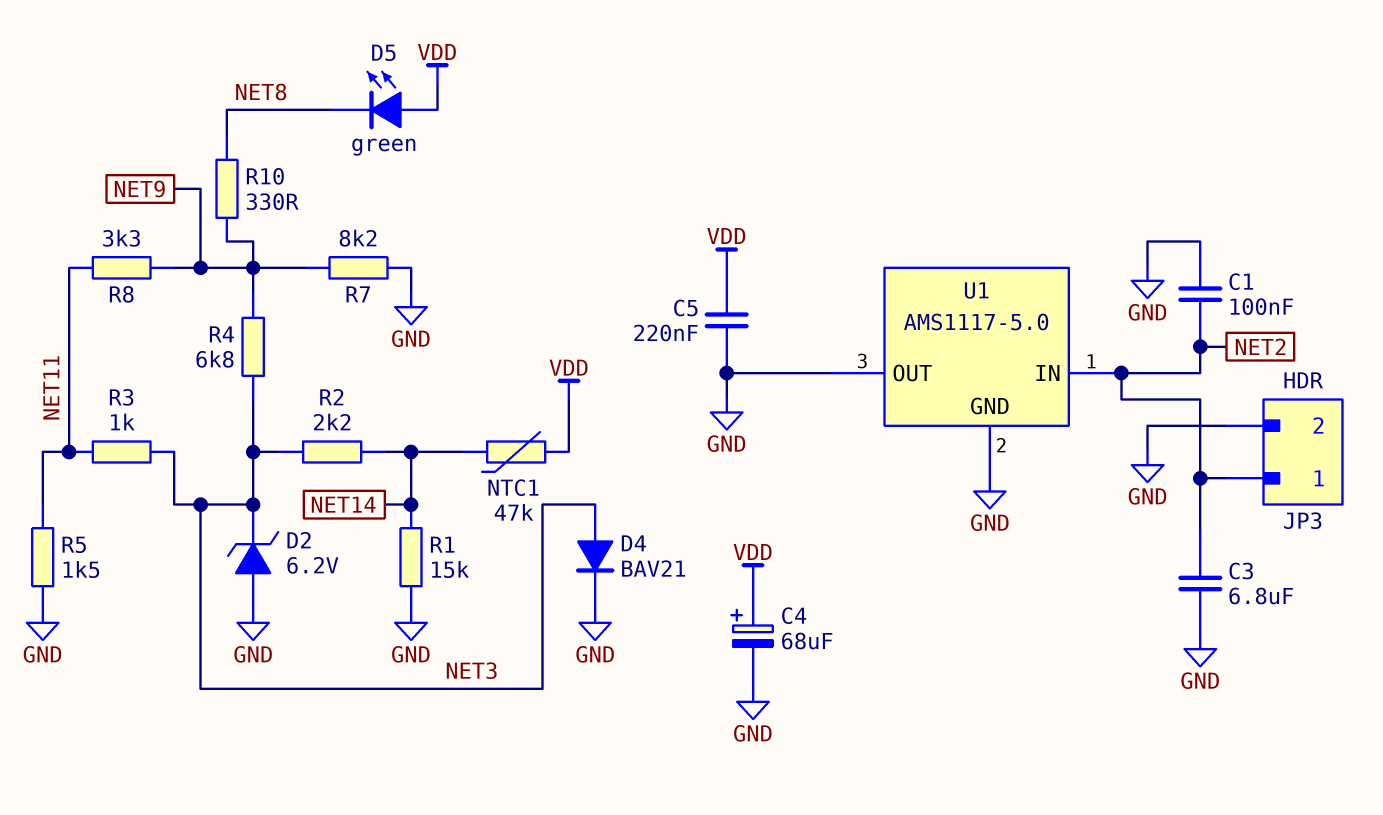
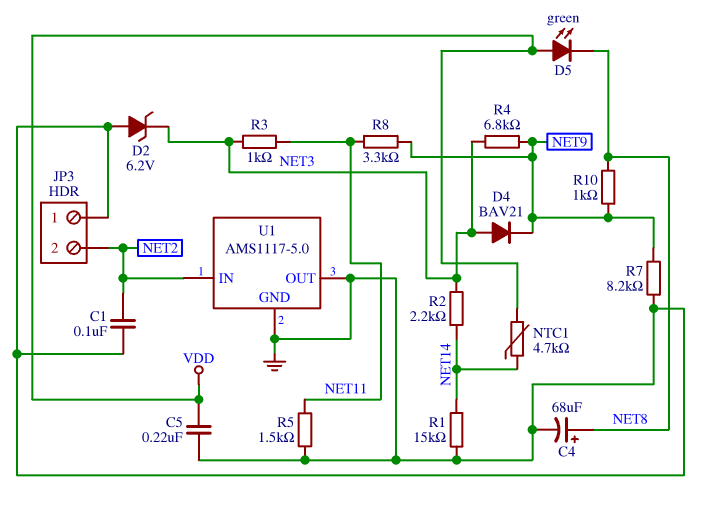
C3: 6.8uF (GND, NET2) -> none
C4: 68uF (plus VDD, minus GND) -> 68uF (plus NET8, minus GND)
D4: diode BAV21 (A NET3, K GND) -> diode BAV21 (A NET3, K NET9)
JP3 pin 1: NET2 -> GND
JP3 pin 2: GND -> NET2
NTC1: 47k (NET14, VDD) -> 4.7k (NET14, VDD)
R10: 330 (NET8, NET9) -> 1k (NET8, NET9)

